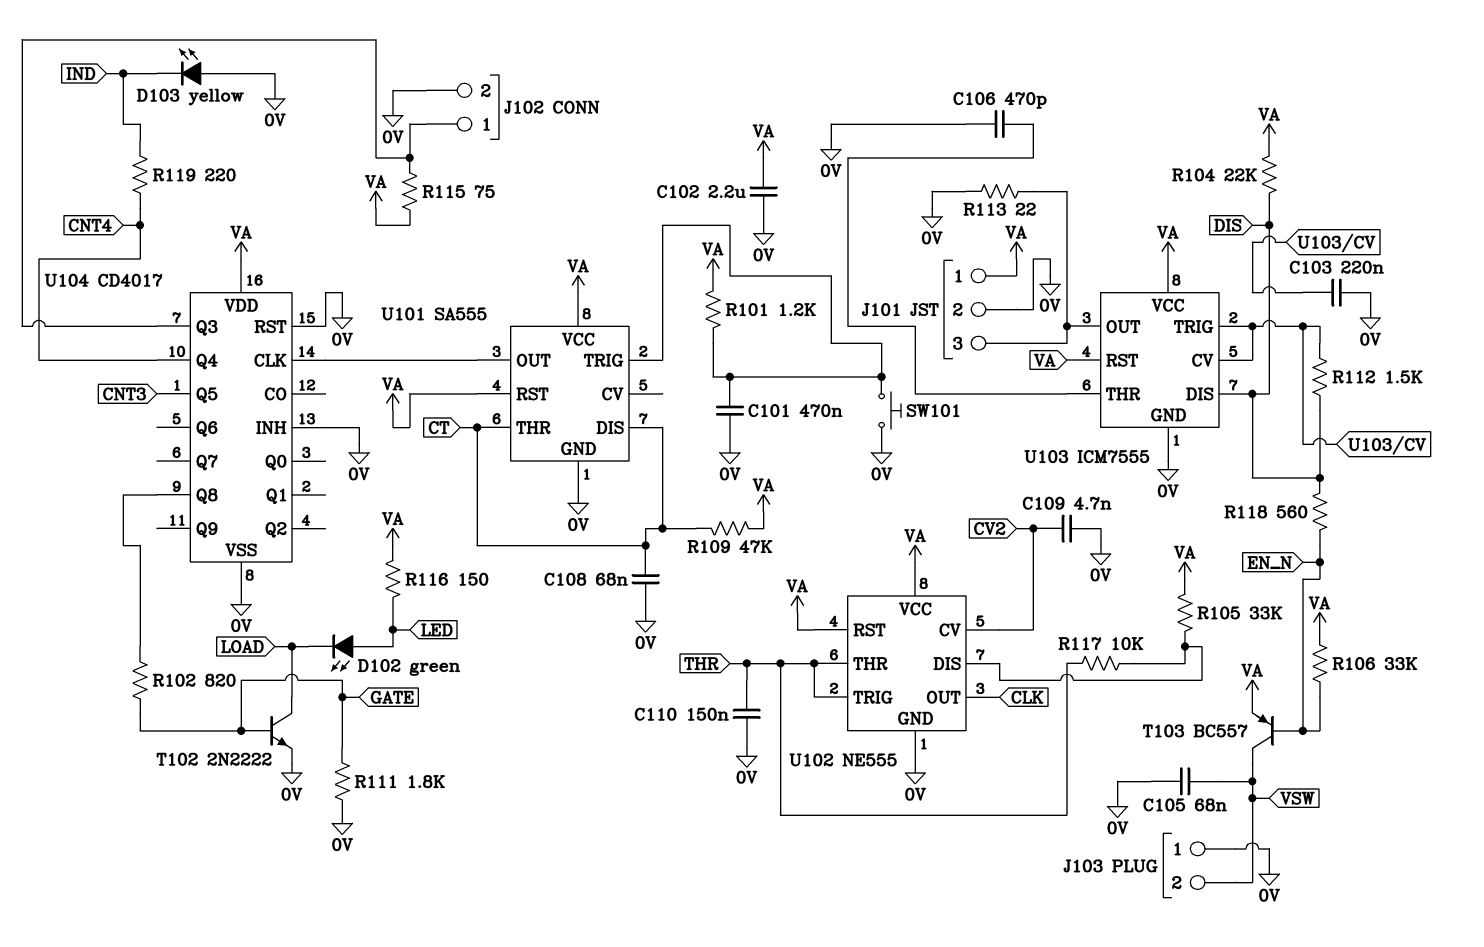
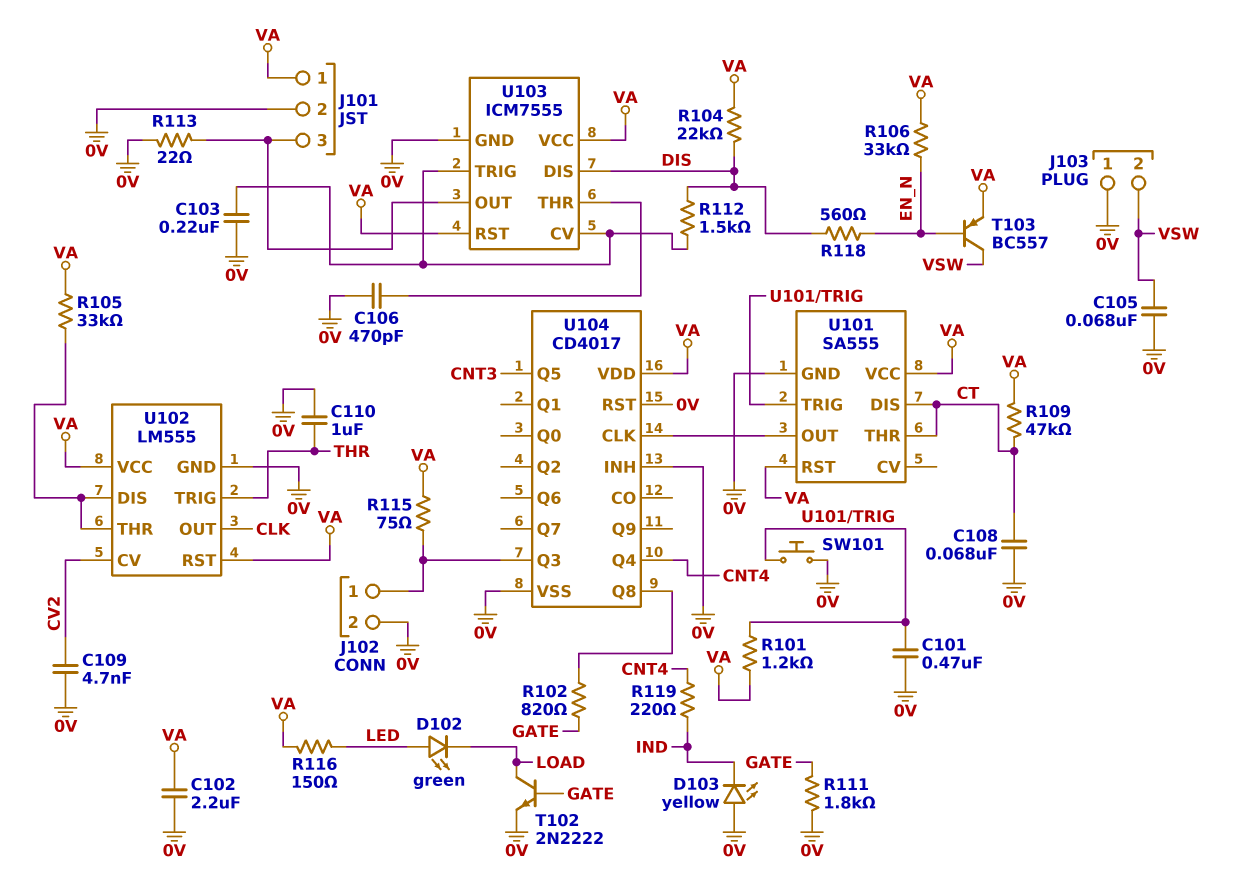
C110: 150nF (0V, THR) -> 1uF (0V, THR)
R117: 10k (THR, U102/DIS) -> none
U102: NE555 -> LM555
U102 pin THR: THR -> U102/DIS

